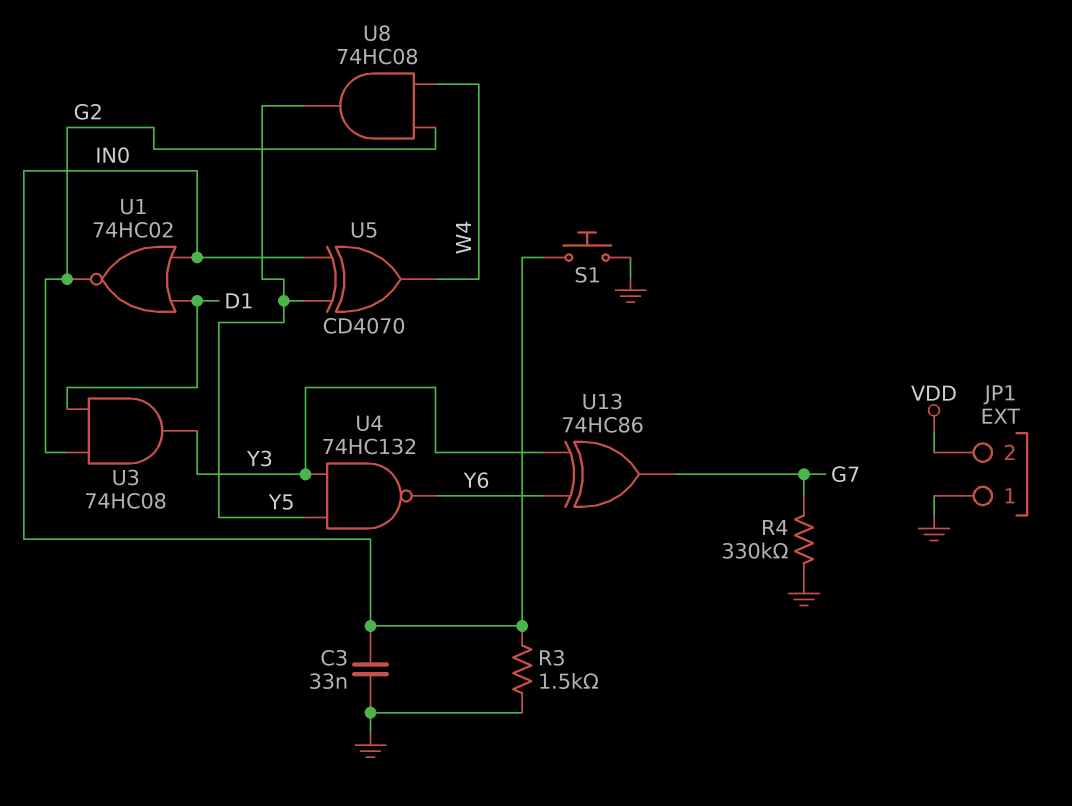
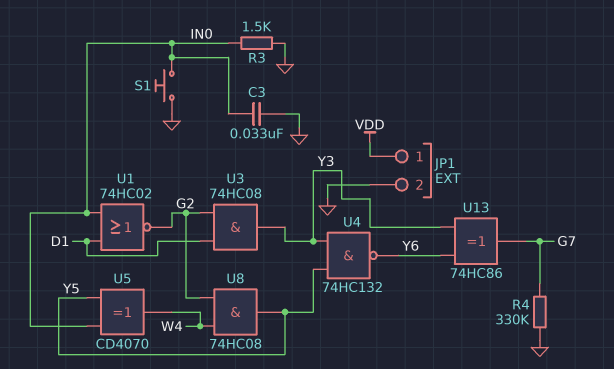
JP1 pin 1: GND -> VDD
JP1 pin 2: VDD -> GND

